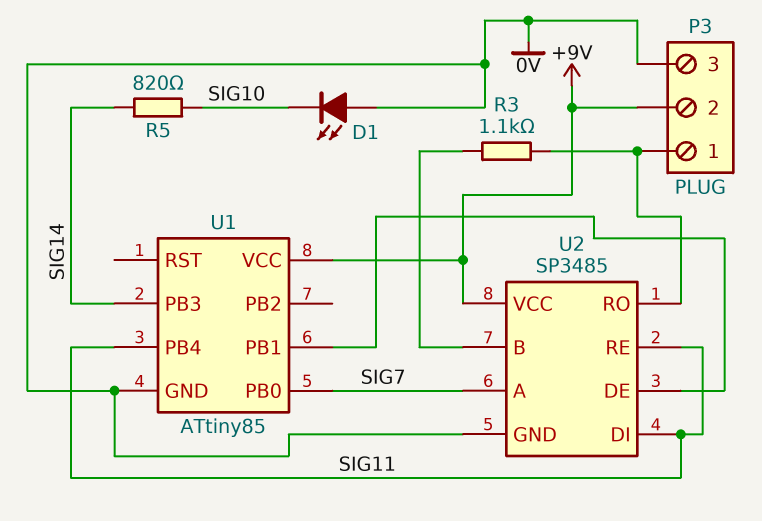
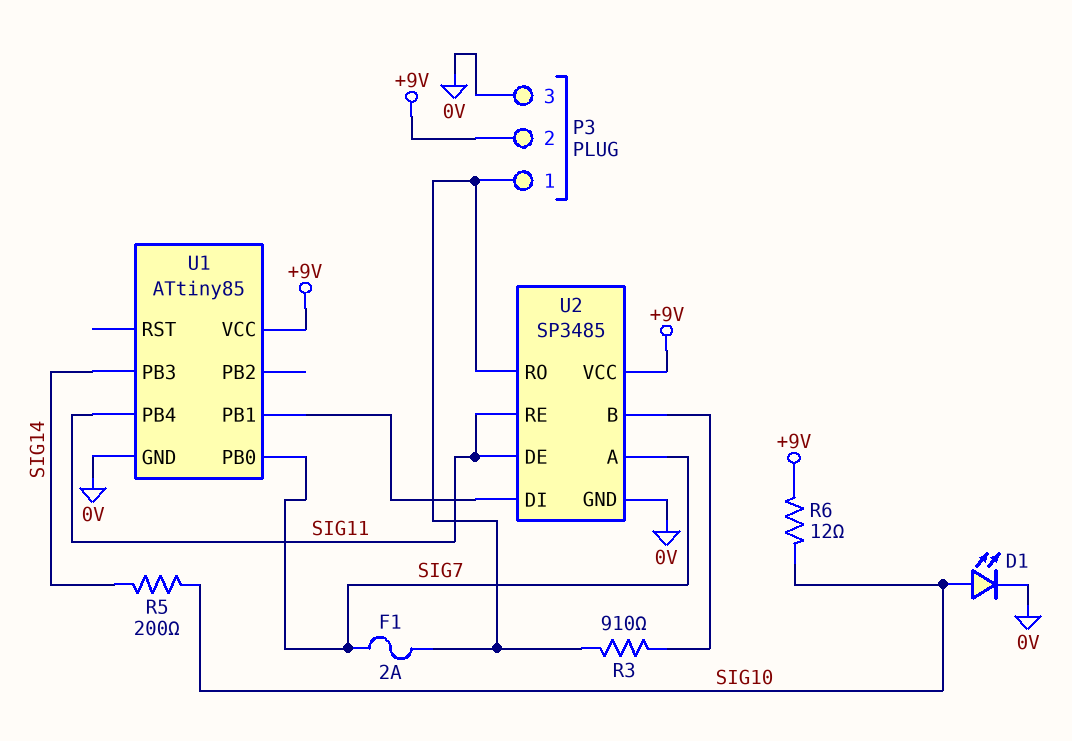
D1: LED (A 0V, K SIG10) -> LED (A SIG10, K 0V)
F1: none -> 2A (P3/1, SIG7)
R3: 1.1k (P3/1, U2/B) -> 910 (P3/1, U2/B)
R5: 820 (SIG10, SIG14) -> 200 (SIG10, SIG14)
R6: none -> 12 (+9V, SIG10)
U2 pin DE: U1/PB1 -> SIG11
U2 pin DI: SIG11 -> U1/PB1

